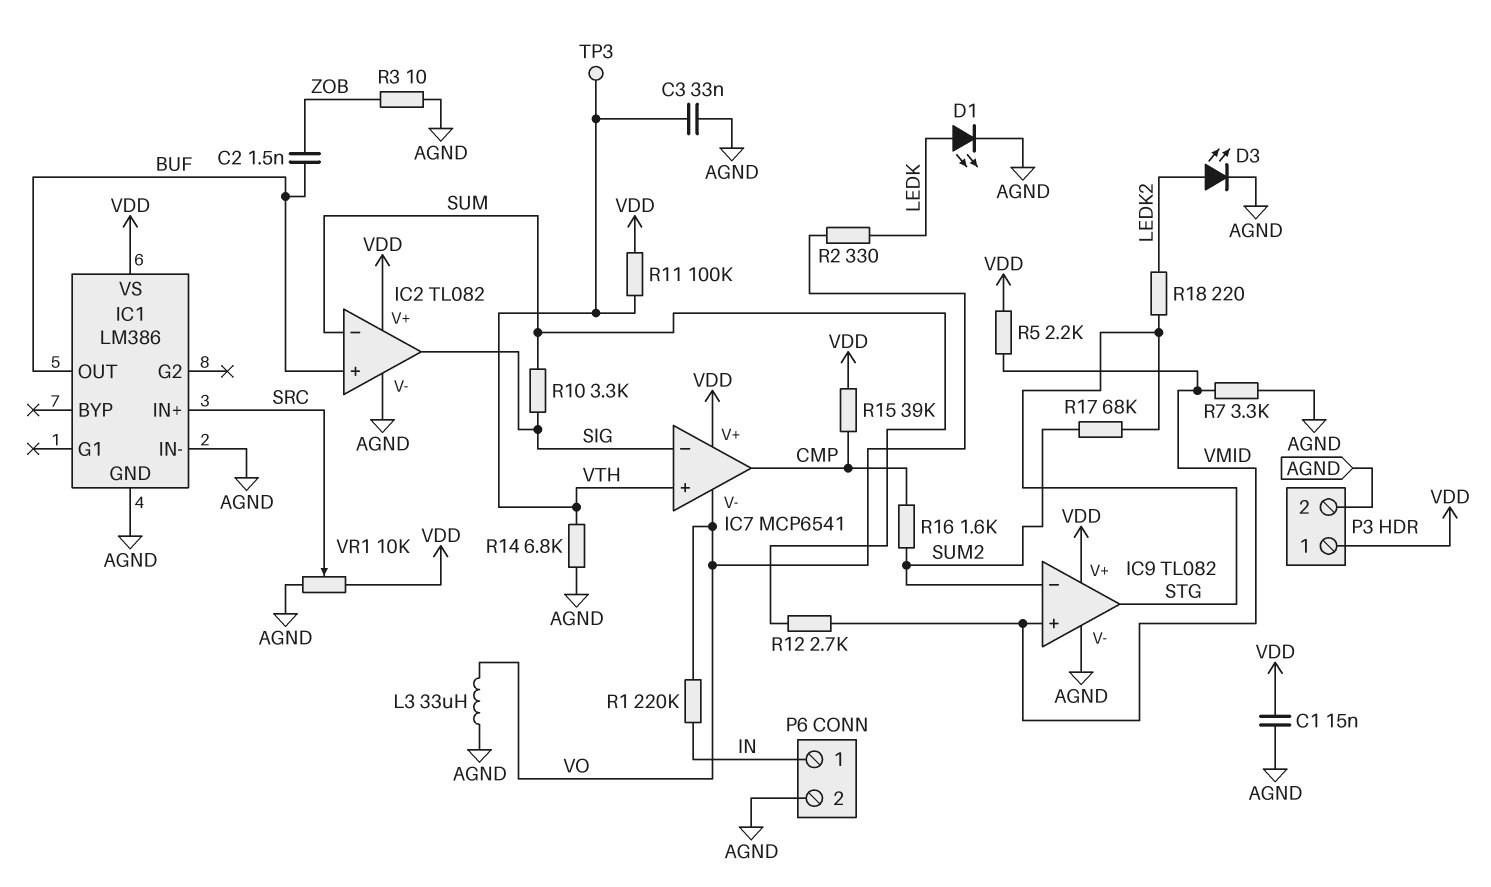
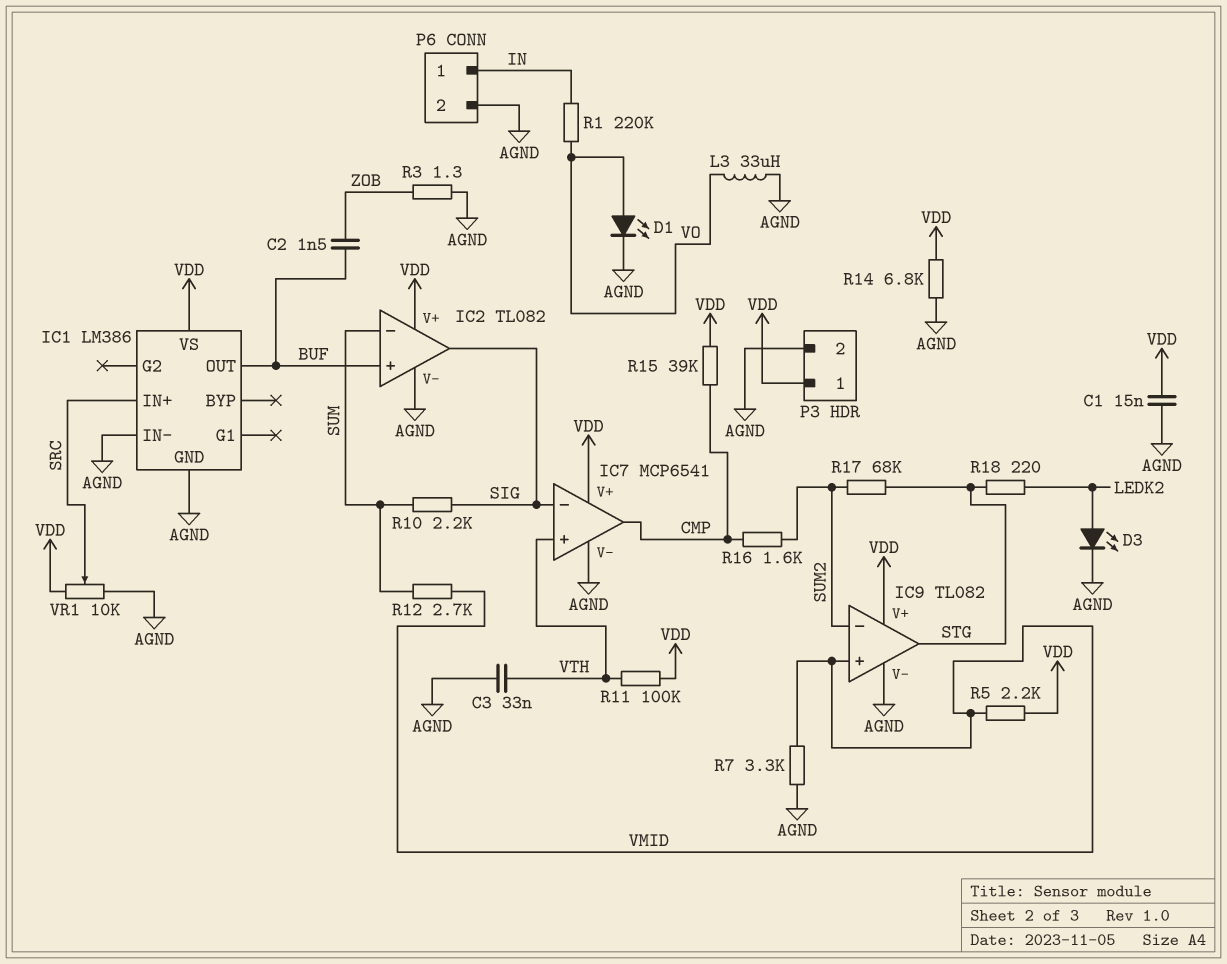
D1: LED (A LEDK, K AGND) -> LED (A VO, K AGND)
IC7 pin V-: VO -> AGND
R2: 330 (LEDK, VO) -> none
R3: 10 (AGND, ZOB) -> 1.3 (AGND, ZOB)
R10: 3.3k (SIG, SUM) -> 2.2k (SIG, SUM)
R14: 6.8k (AGND, VTH) -> 6.8k (AGND, VDD)
TP3: test point (VTH) -> none

